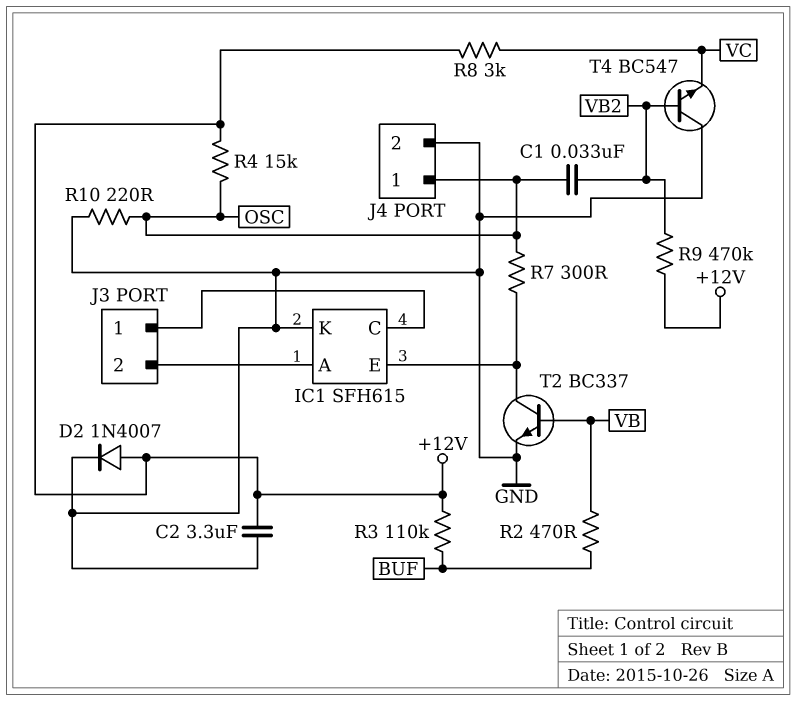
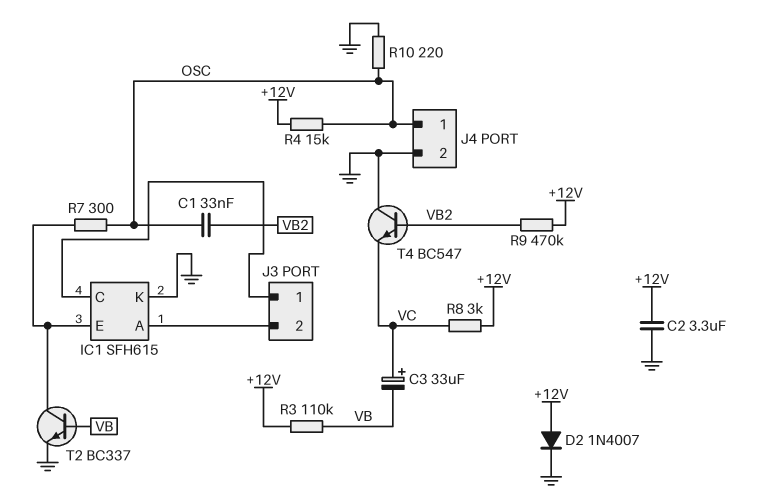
C3: none -> 33uF (plus VC, minus VB)
R2: 470 (BUF, VB) -> none
R3: 110k (+12V, BUF) -> 110k (+12V, VB)

